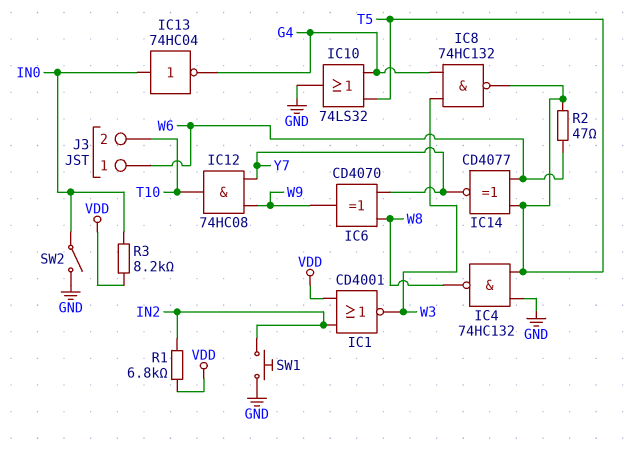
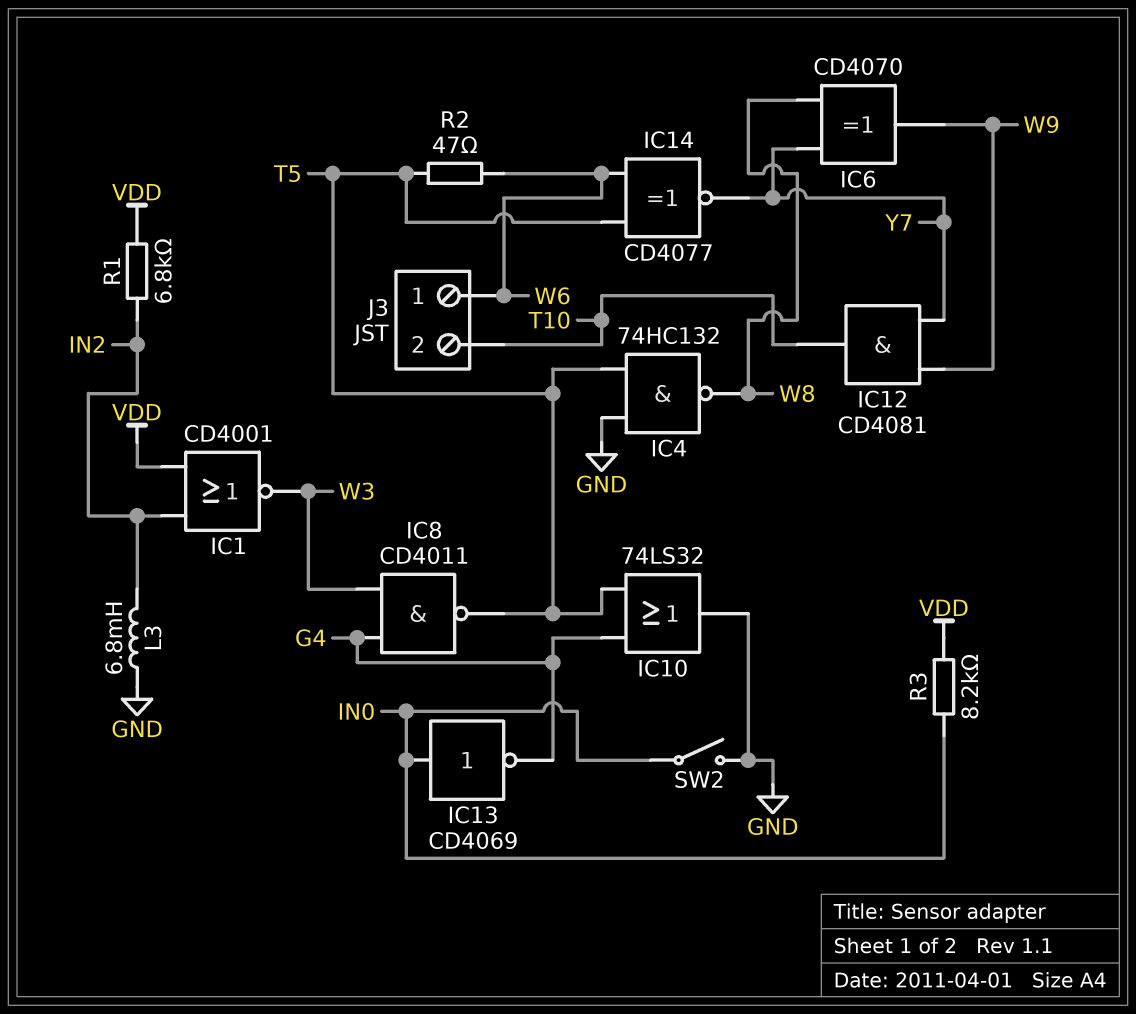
IC8: NAND 74HC132 (in G4, in W3, out T5) -> NAND CD4011 (in G4, in W3, out T5)
IC12: AND 74HC08 (in W9, in Y7, out T10) -> AND CD4081 (in W9, in Y7, out T10)
IC13: NOT 74HC04 (in IN0, out G4) -> NOT CD4069 (in IN0, out G4)
L3: none -> 6.8mH (GND, IN2)
SW1: button (GND, IN2) -> none

